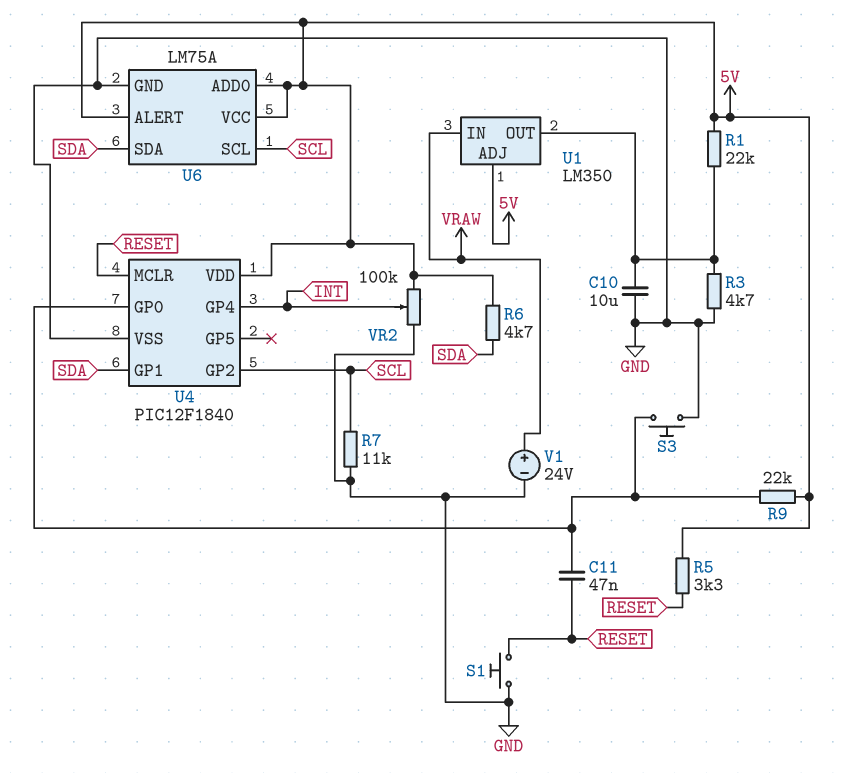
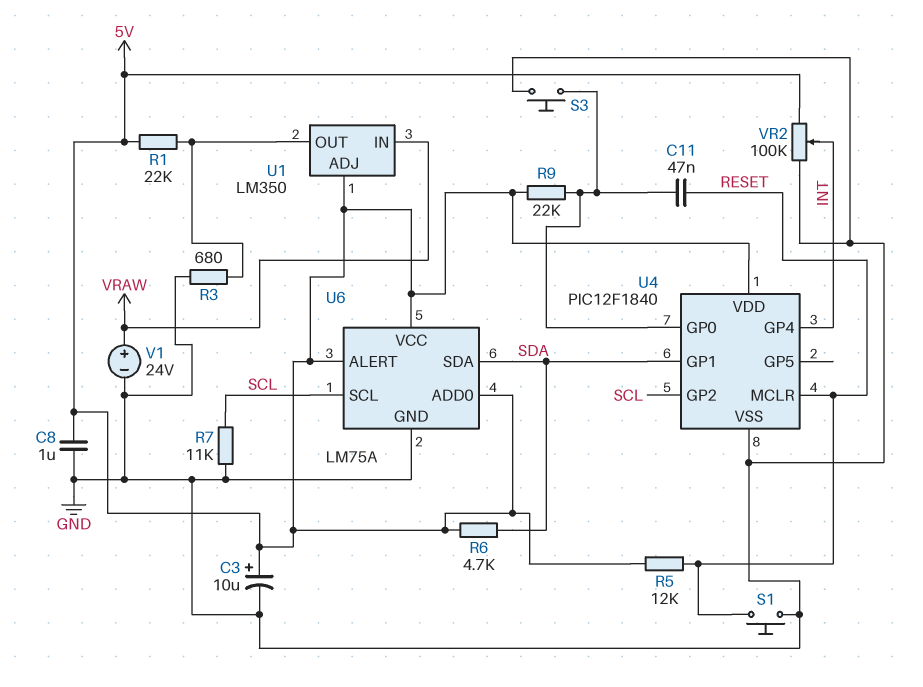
C3: none -> 10uF (plus 5V, minus GND)
C8: none -> 1uF (5V, GND)
C10: 10uF (GND, U1/OUT) -> none
R3: 4.7k (GND, U1/OUT) -> 680 (GND, U1/OUT)
R5: 3.3k (5V, RESET) -> 12k (5V, RESET)

